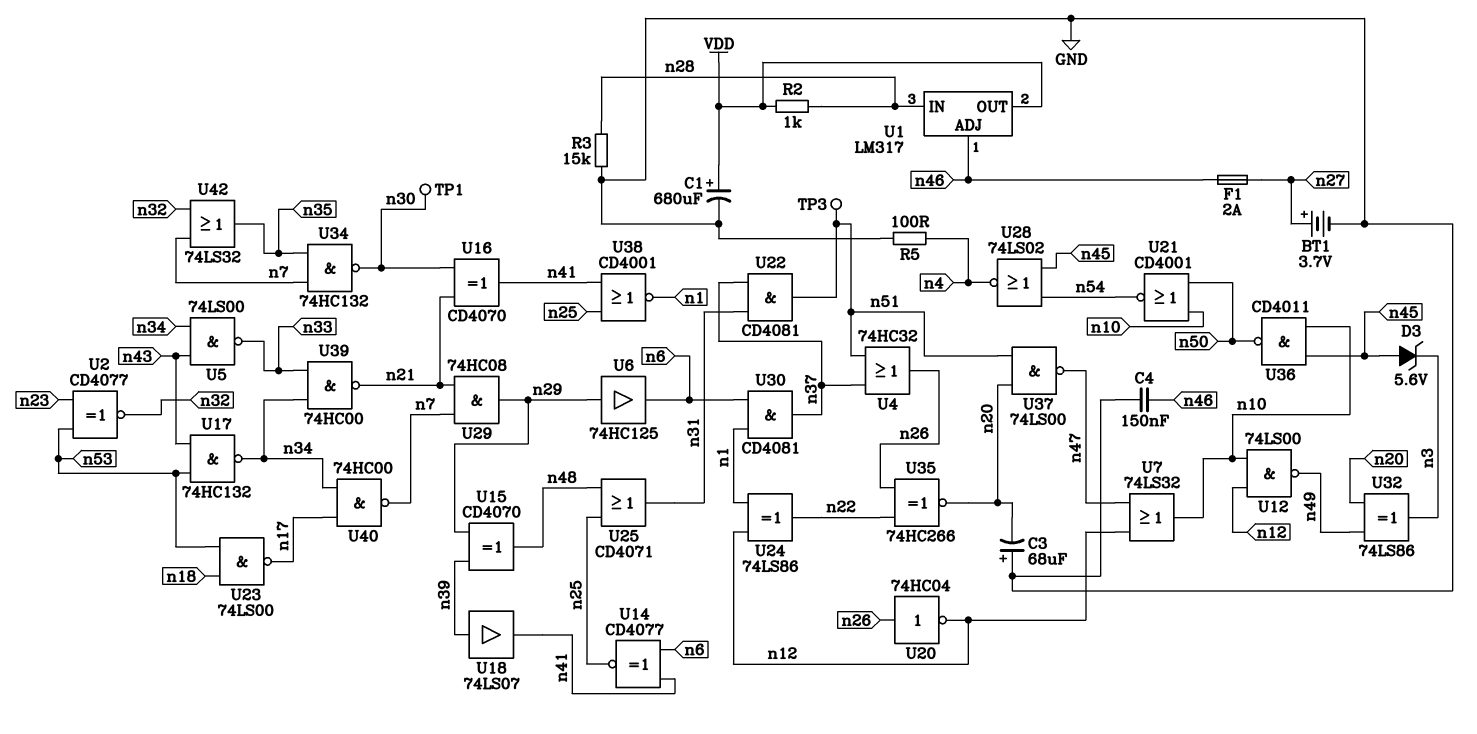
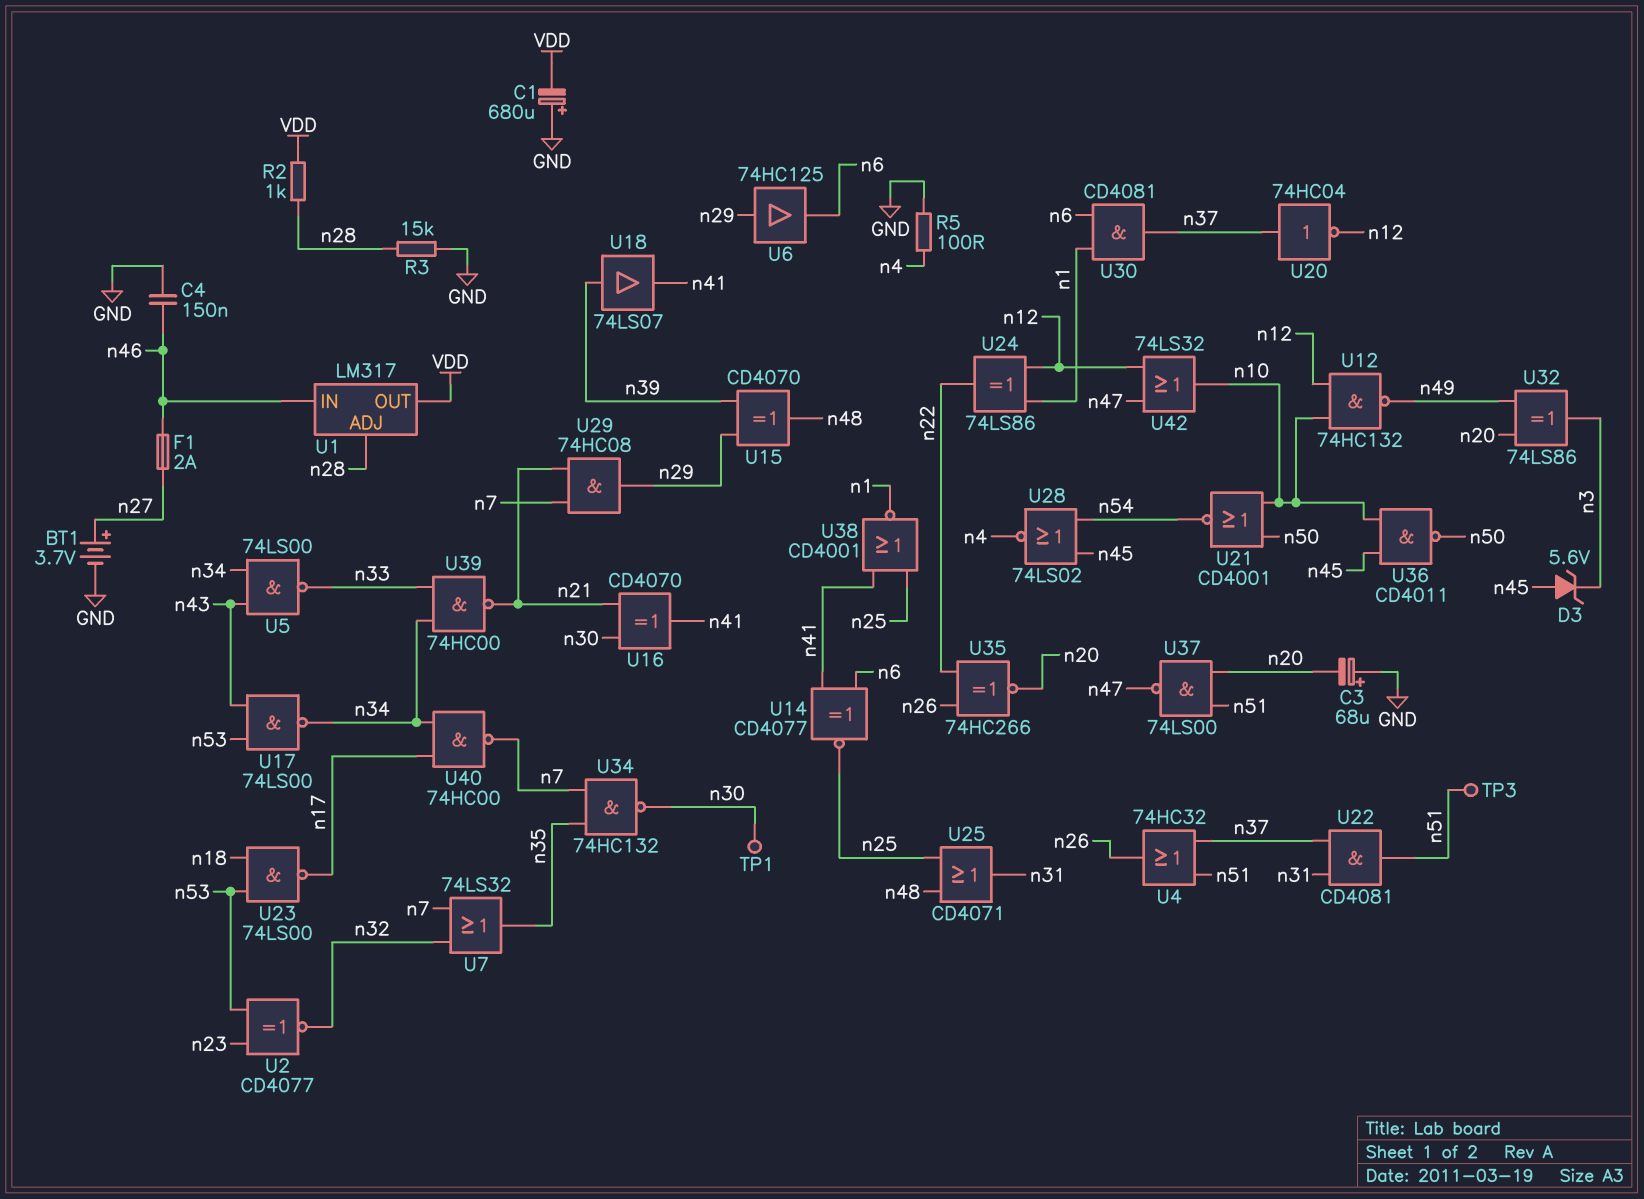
C1: 680uF (plus VDD, minus GND) -> 680uF (plus GND, minus VDD)
U1 pin ADJ: n46 -> n28
U1 pin IN: n28 -> n46
U7: OR 74LS32 (in n12, in n47, out n10) -> OR 74LS32 (in n7, in n32, out n35)
U12: NAND 74LS00 (in n10, in n12, out n49) -> NAND 74HC132 (in n10, in n12, out n49)
U17: NAND 74HC132 (in n43, in n53, out n34) -> NAND 74LS00 (in n43, in n53, out n34)
U20: NOT 74HC04 (in n26, out n12) -> NOT 74HC04 (in n37, out n12)
U42: OR 74LS32 (in n7, in n32, out n35) -> OR 74LS32 (in n12, in n47, out n10)

